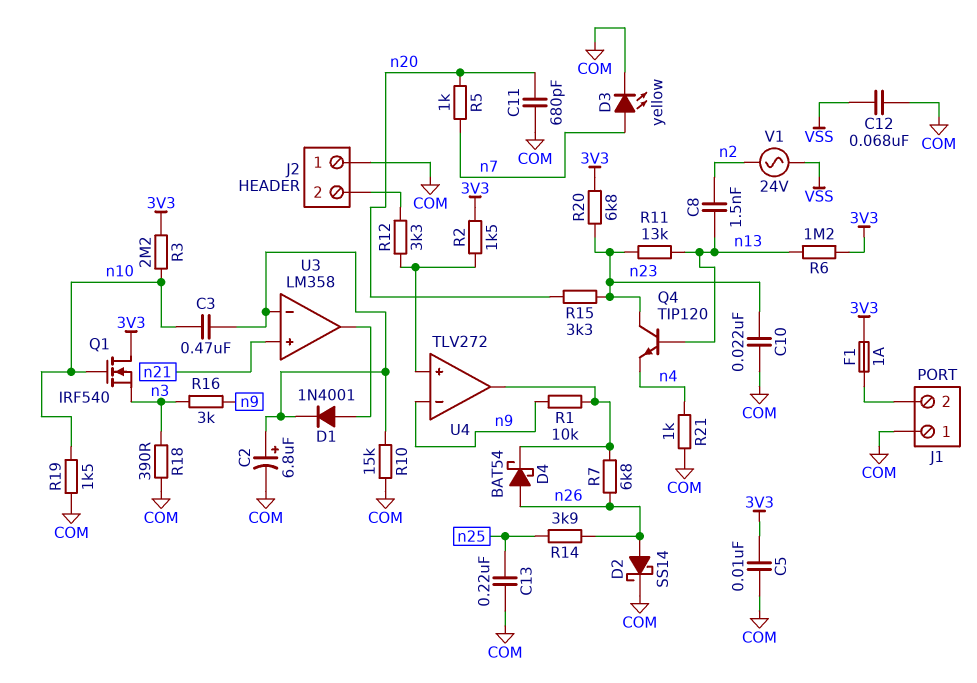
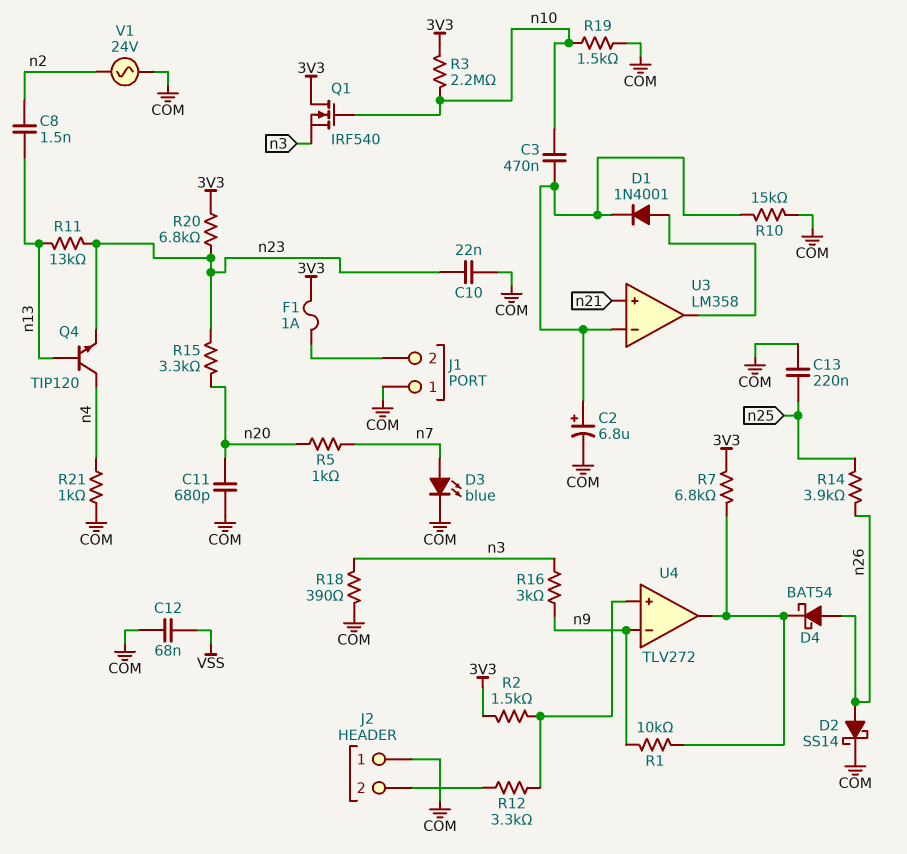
C5: 10nF (3V3, COM) -> none
D3: LED yellow (A n7, K COM) -> LED blue (A n7, K COM)
Q4: NPN TIP120 (B n13, C n23, E n4) -> NPN TIP120 (B n13, C n4, E n23)
R6: 1.2M (3V3, n13) -> none
R7: 6.8k (U4/out, n26) -> 6.8k (3V3, U4/out)
V1: AC 24V (VSS, n2) -> AC 24V (COM, n2)

